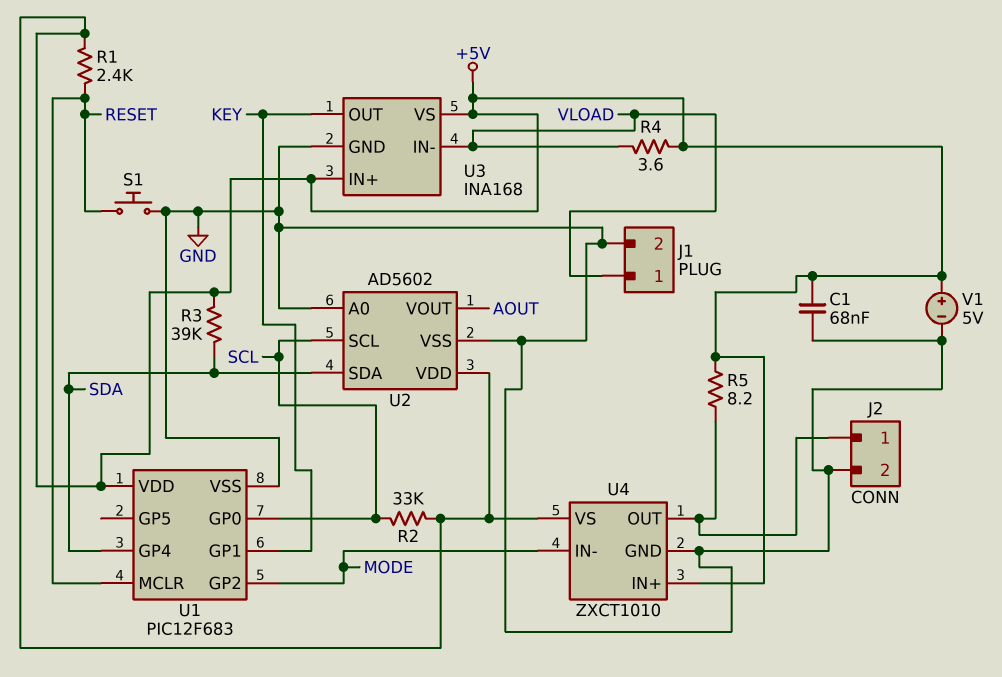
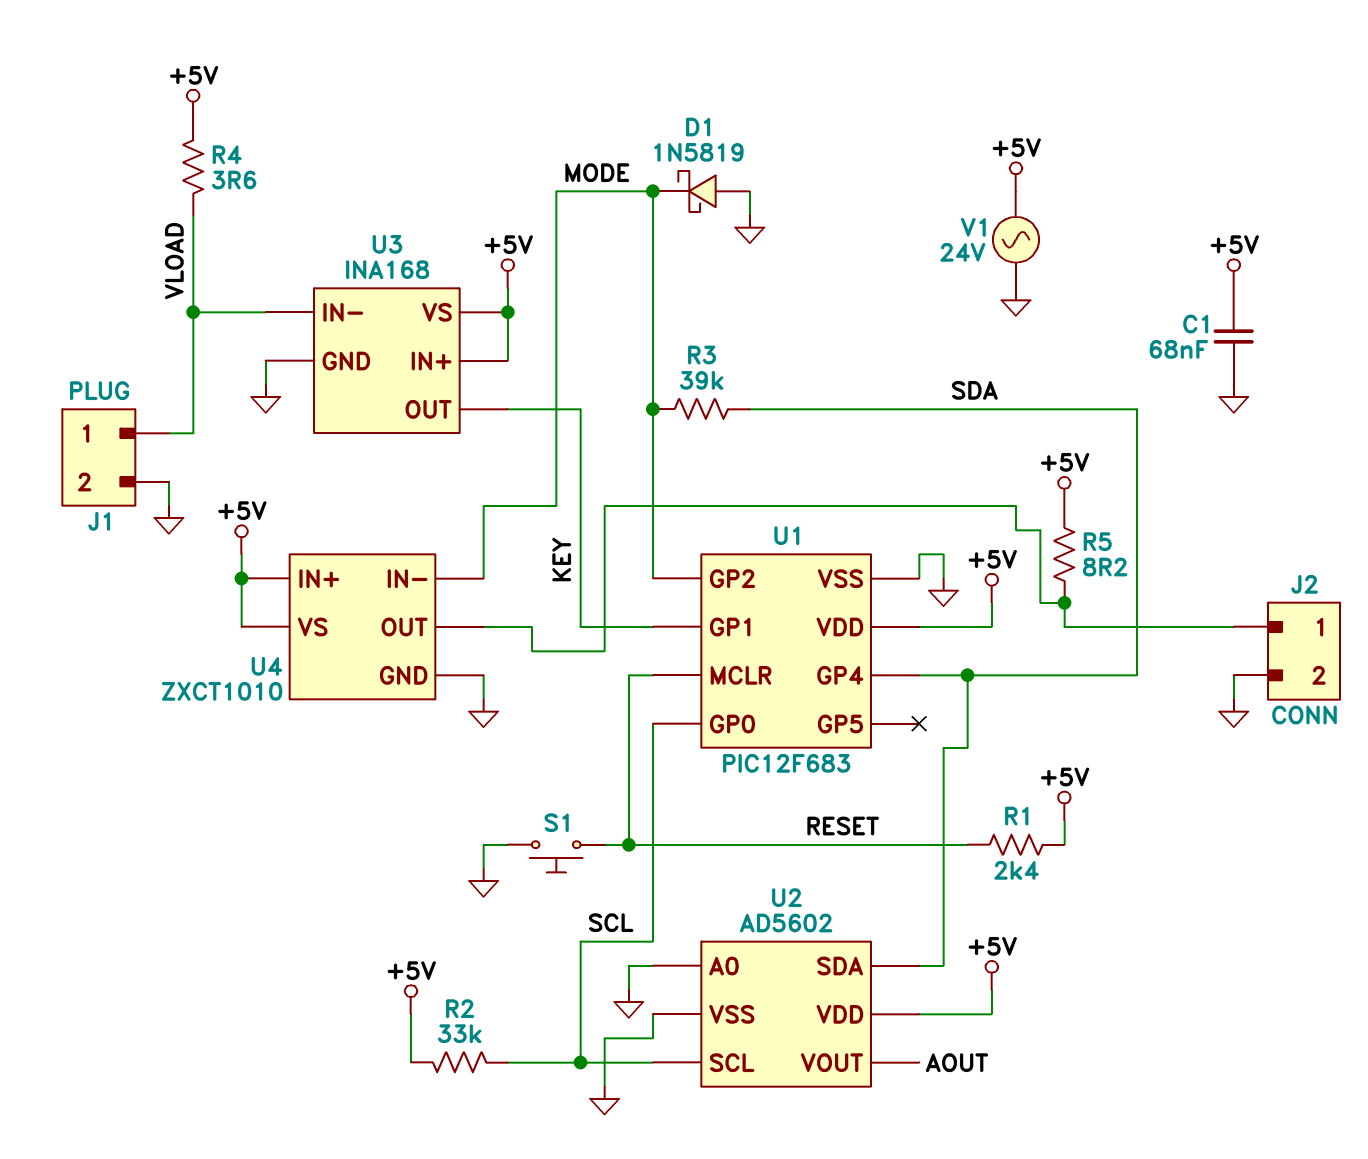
D1: none -> schottky 1N5819 (A GND, K MODE)
R3: 39k (+5V, SDA) -> 39k (MODE, SDA)
V1: 5V (plus +5V, minus GND) -> AC 24V (+5V, GND)

